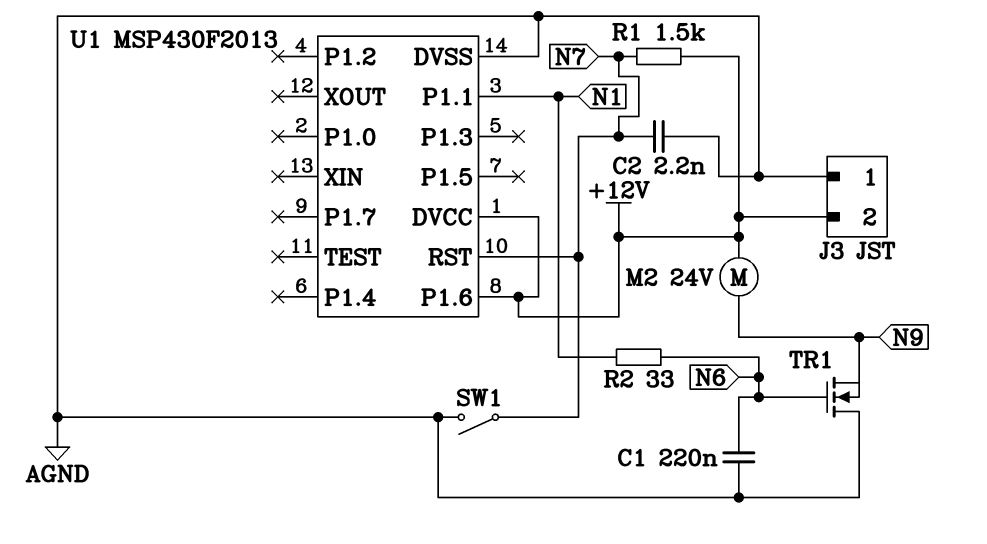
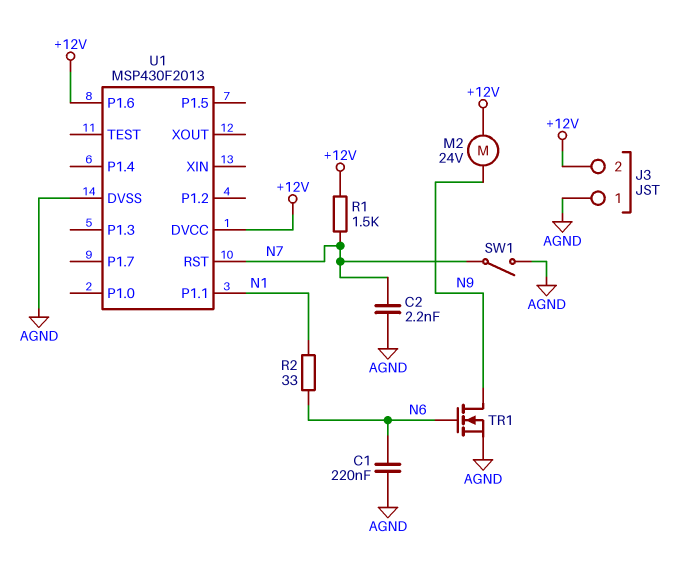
TR1: NMOS (G N6, D AGND, S N9) -> NMOS (G N6, D N9, S AGND)

